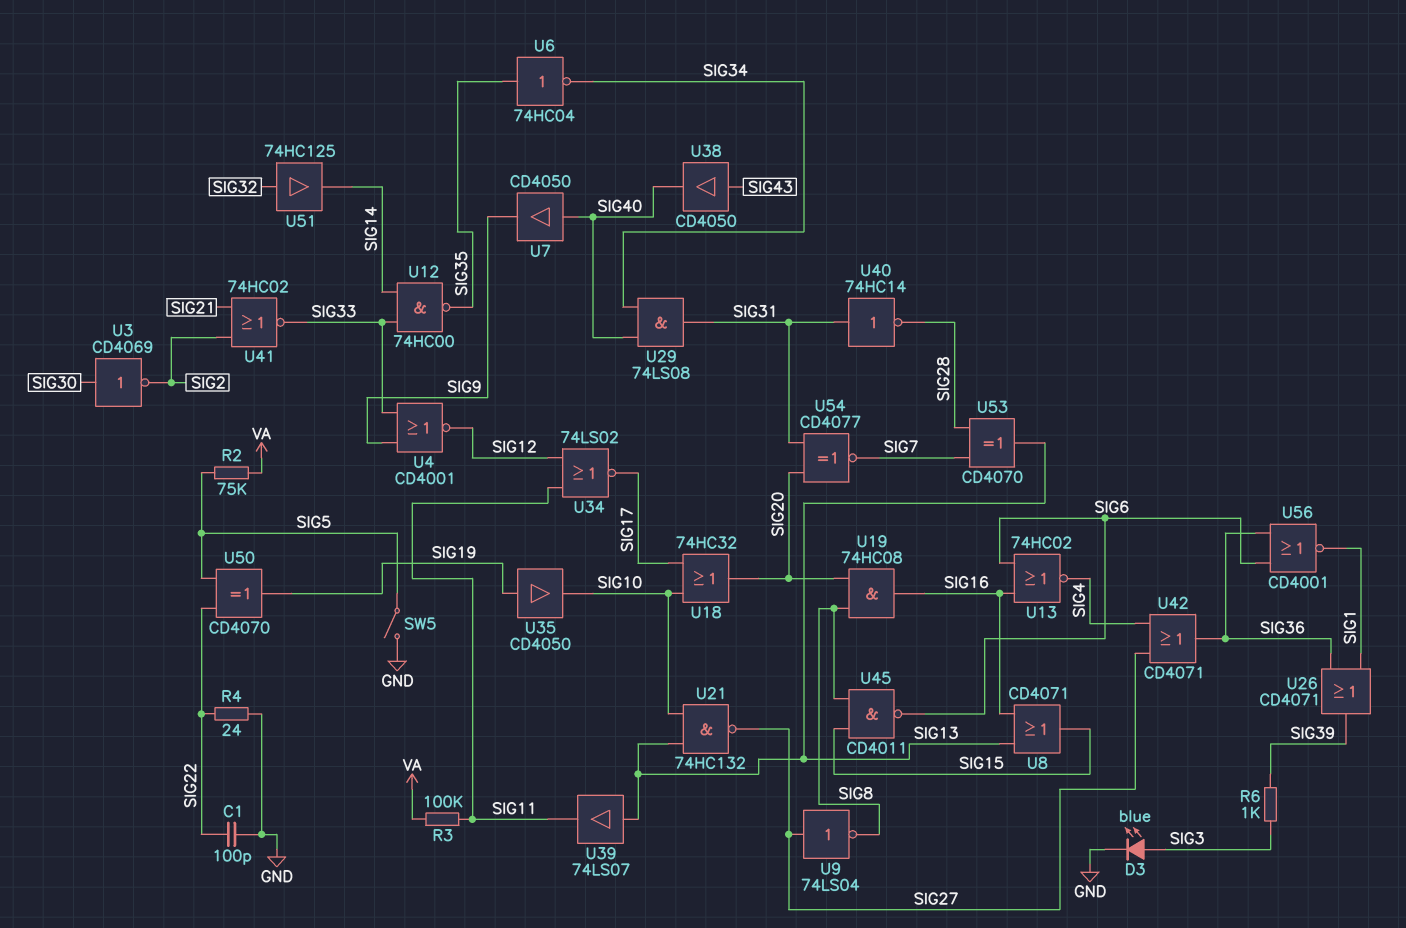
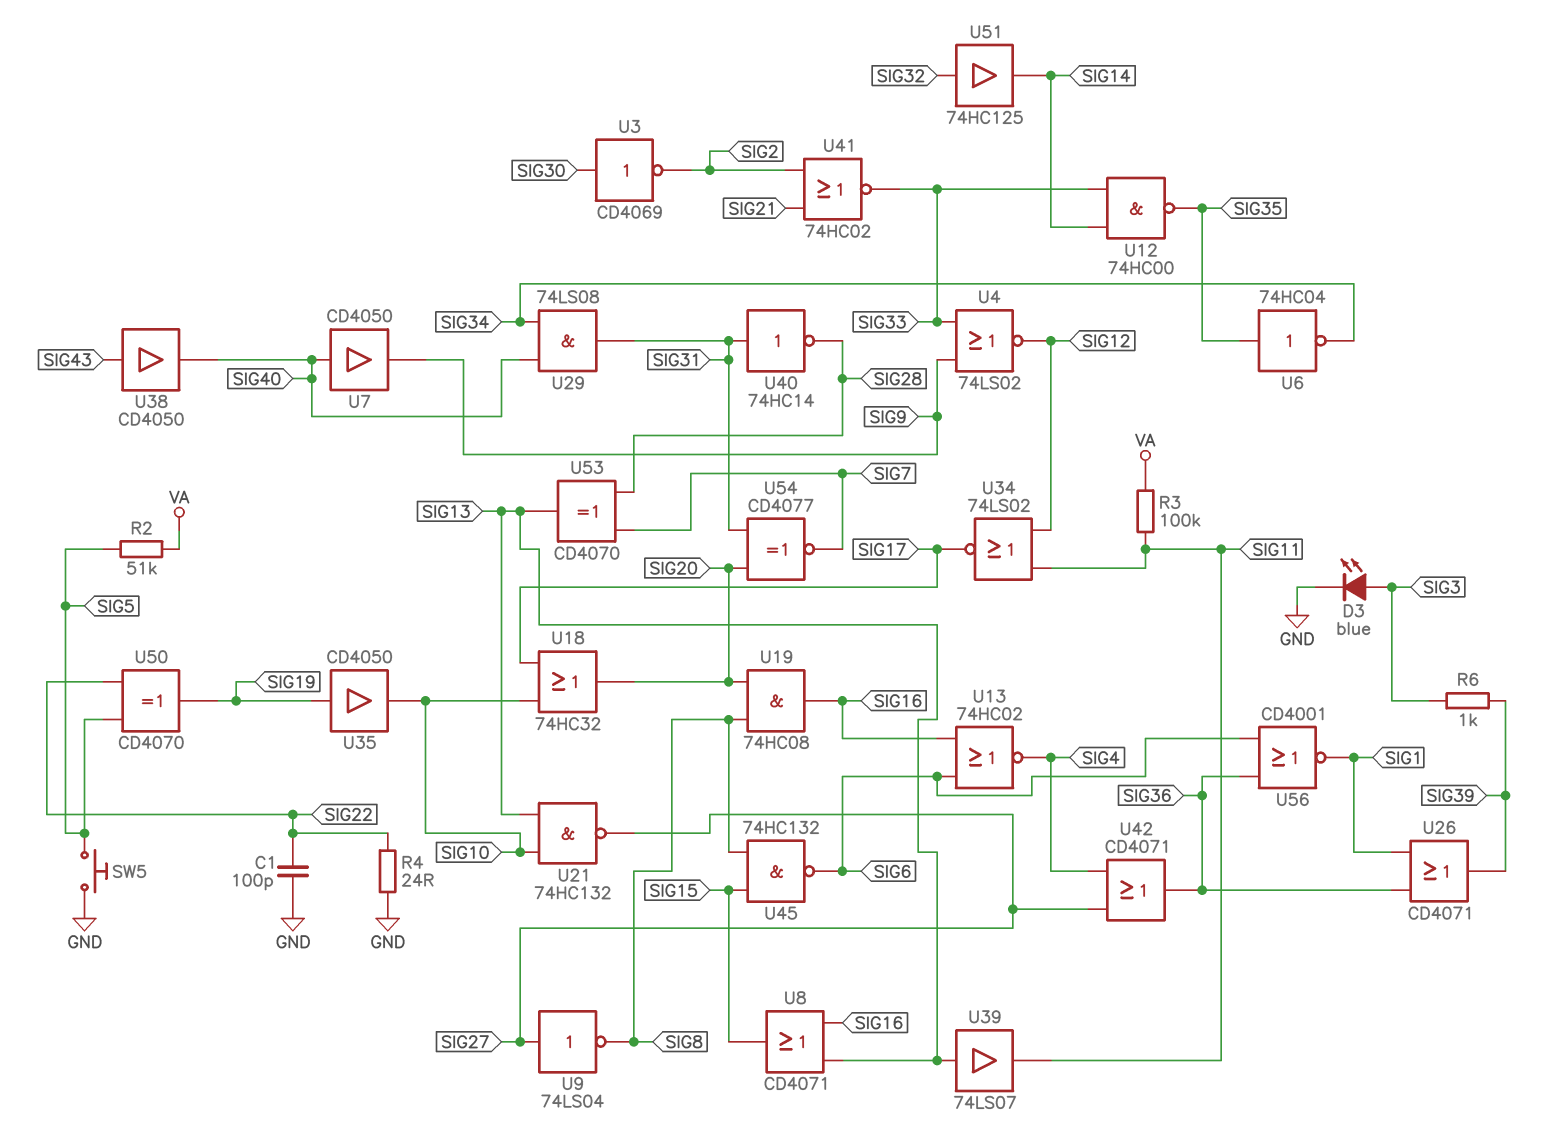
R2: 75k (SIG5, VA) -> 51k (SIG5, VA)
SW5: switch (GND, SIG5) -> button (GND, SIG5)
U4: NOR CD4001 (in SIG9, in SIG33, out SIG12) -> NOR 74LS02 (in SIG9, in SIG33, out SIG12)
U45: NAND CD4011 (in SIG8, in SIG15, out SIG6) -> NAND 74HC132 (in SIG8, in SIG15, out SIG6)

